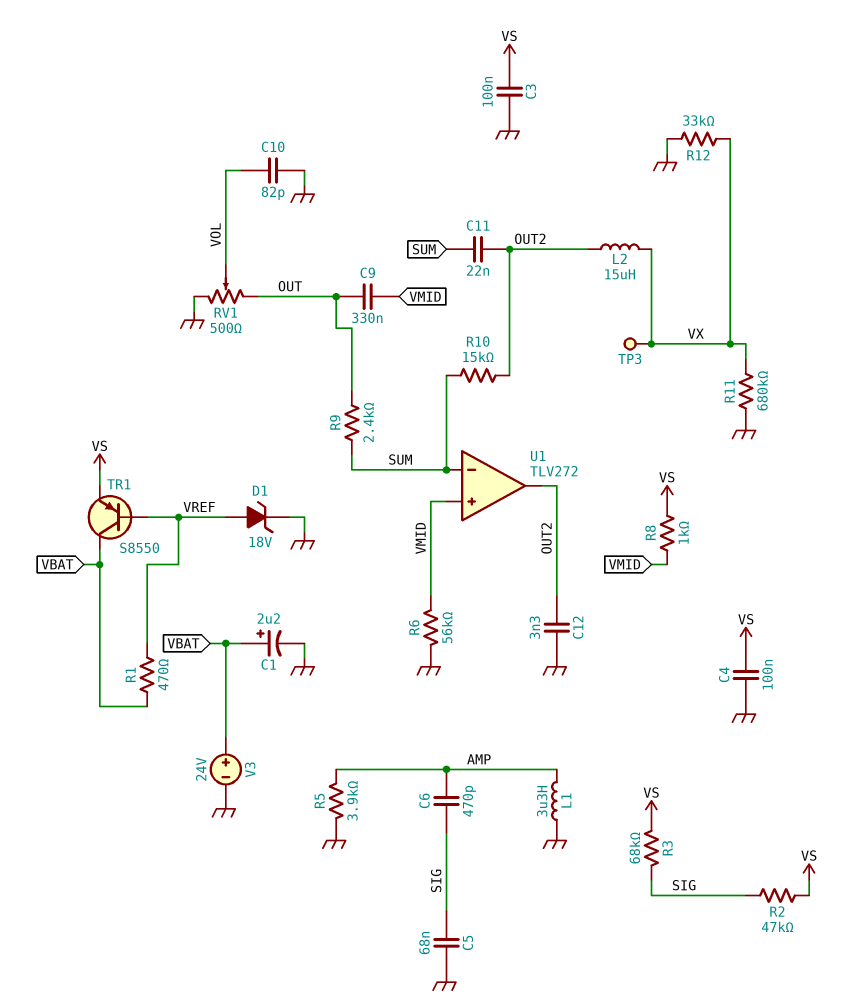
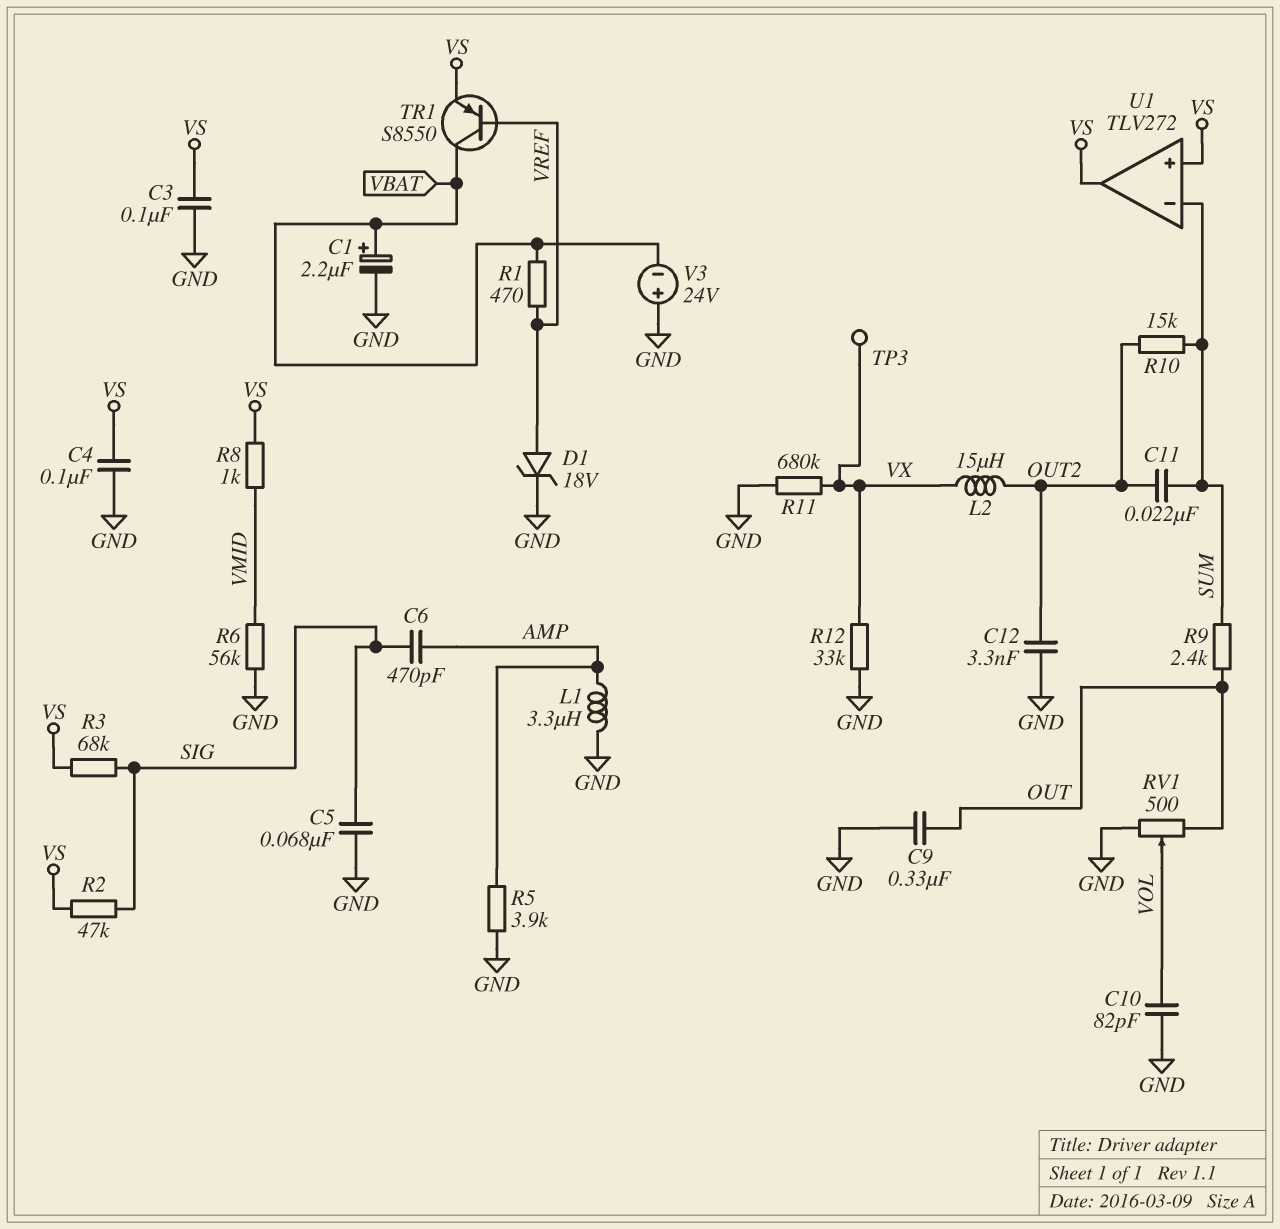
C9: 330nF (OUT, VMID) -> 330nF (GND, OUT)
U1 pin in+: VMID -> VS
U1 pin out: OUT2 -> VS
V3: 24V (plus VBAT, minus GND) -> 24V (plus GND, minus VBAT)

